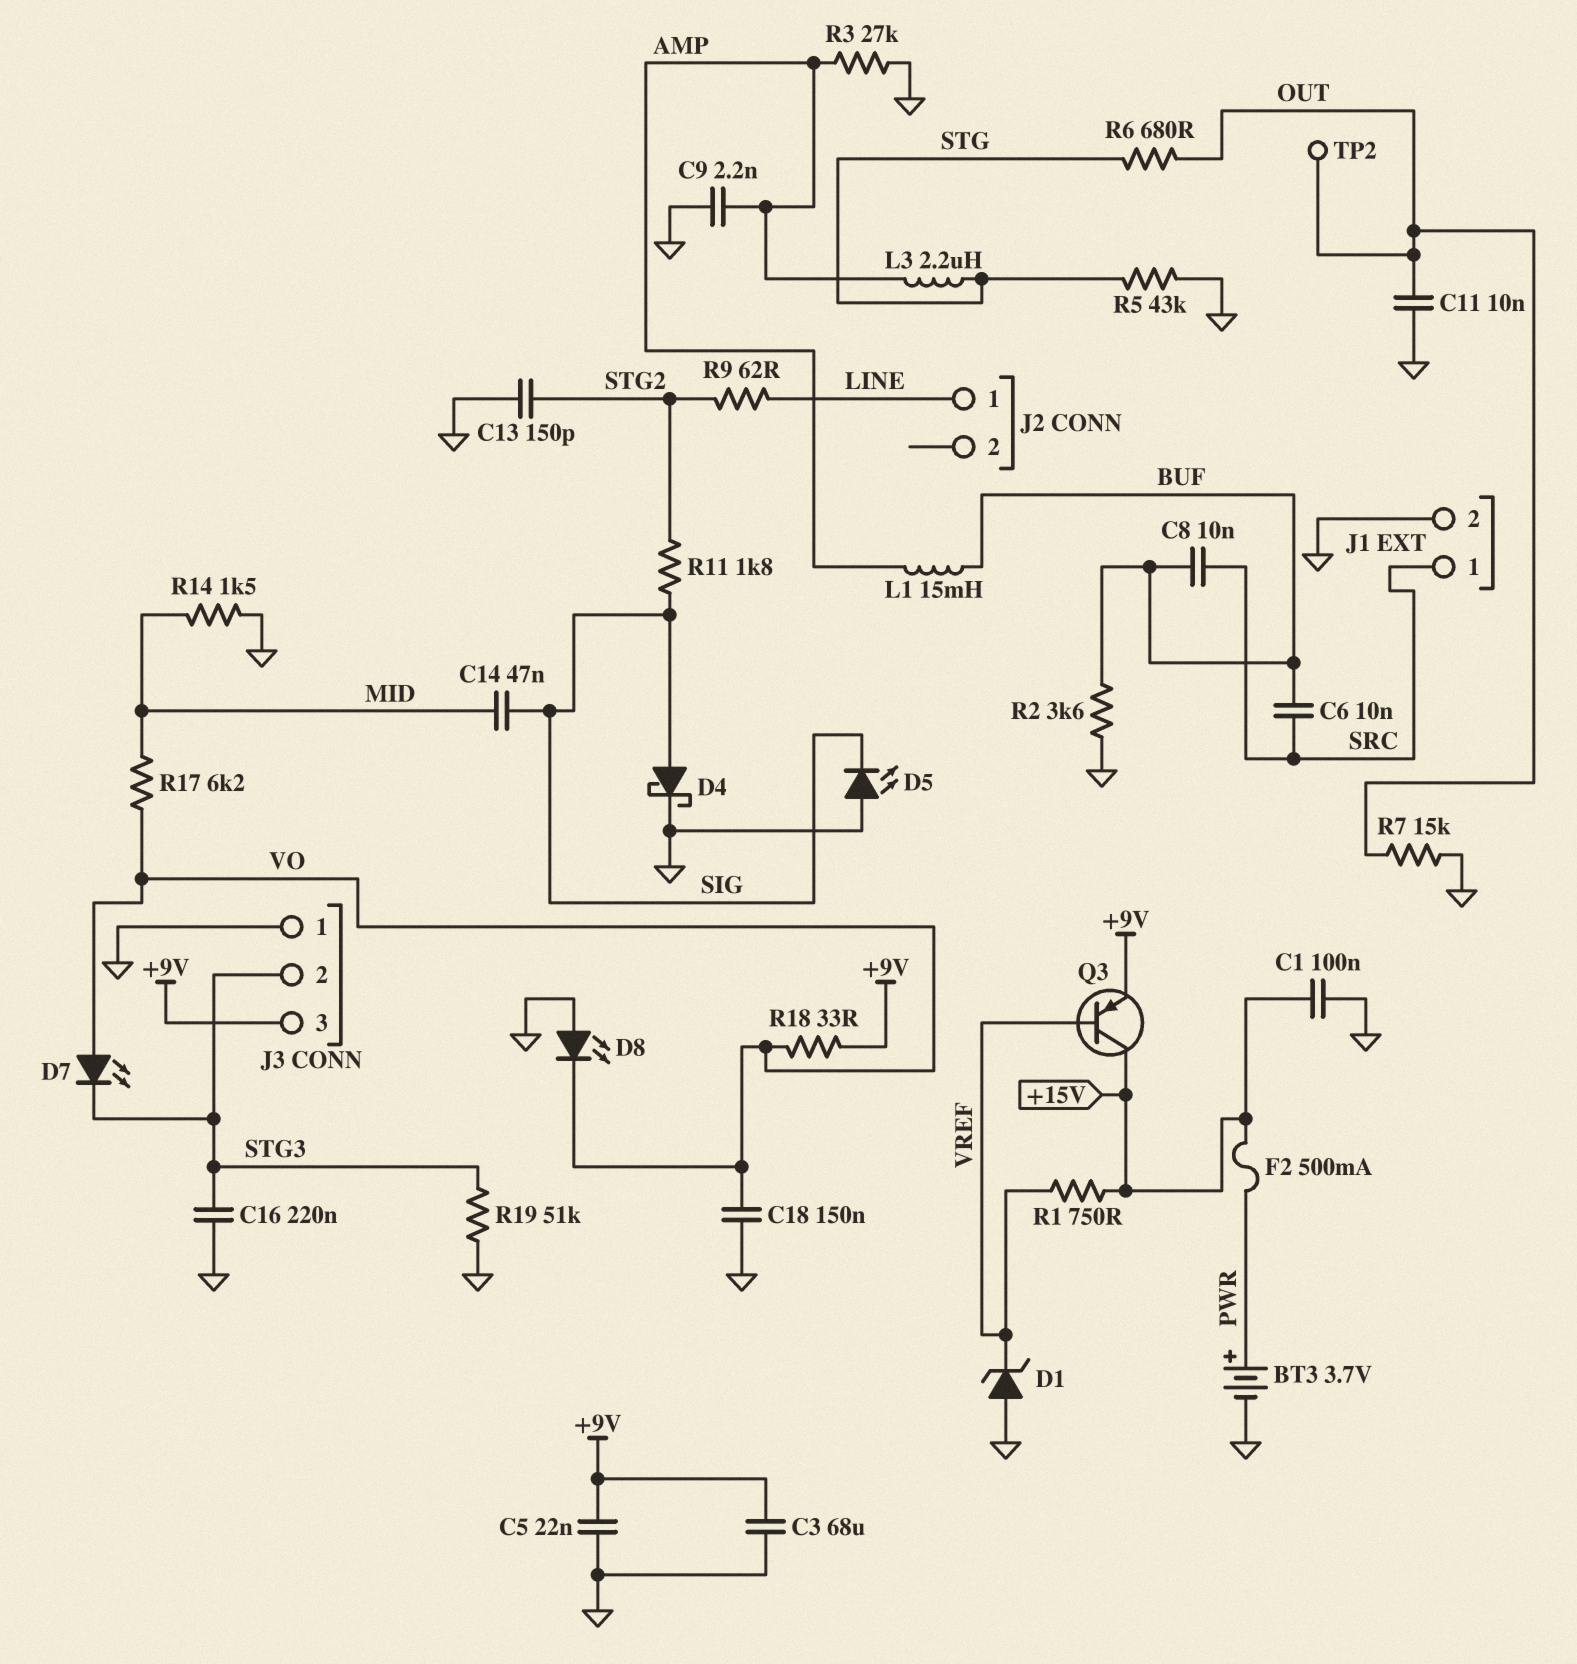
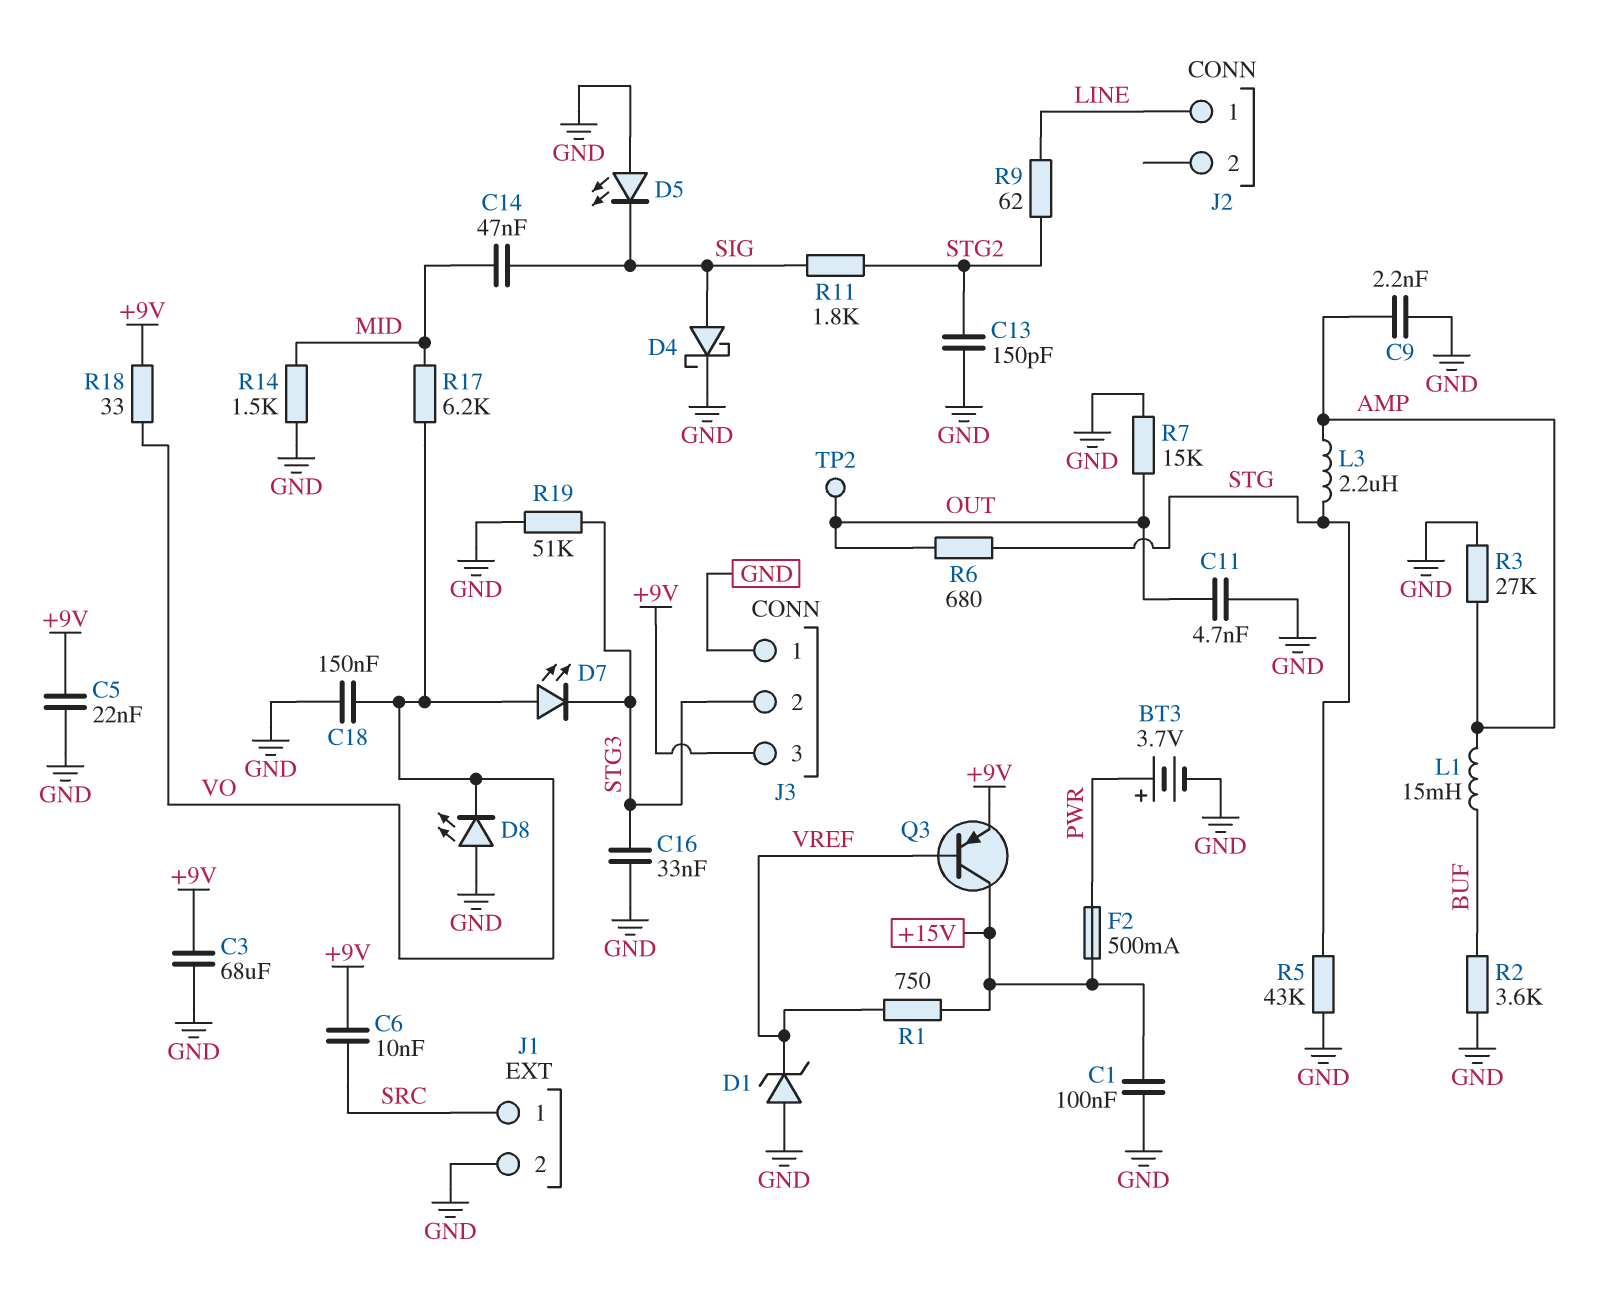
C6: 10nF (BUF, SRC) -> 10nF (+9V, SRC)
C8: 10nF (BUF, SRC) -> none
C11: 10nF (GND, OUT) -> 4.7nF (GND, OUT)
C16: 220nF (GND, STG3) -> 33nF (GND, STG3)

